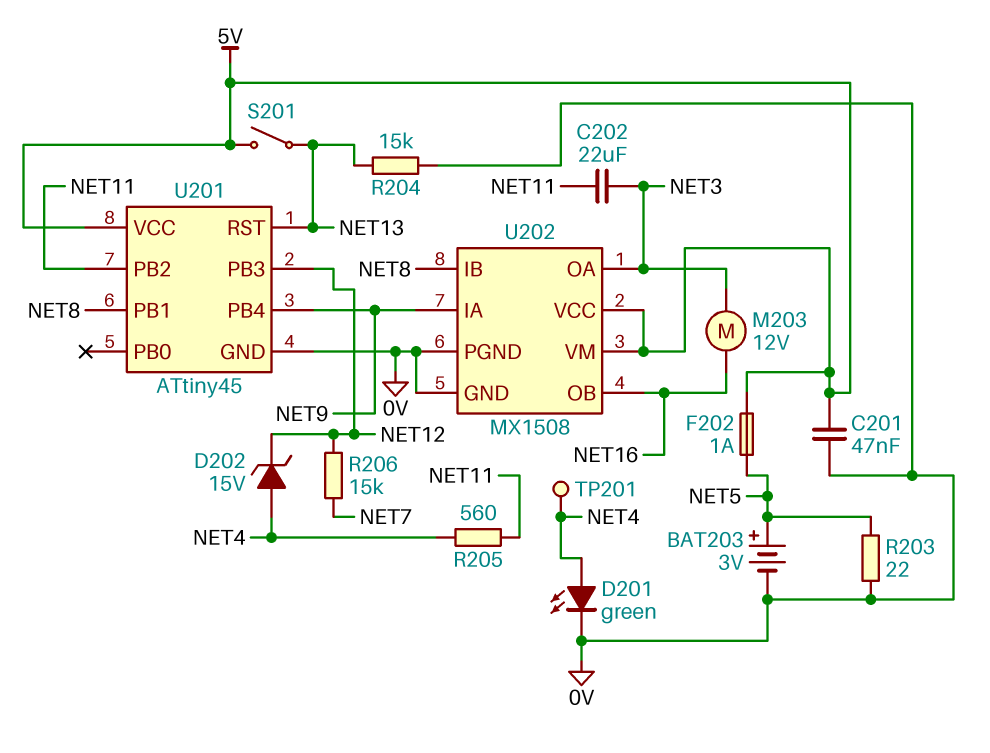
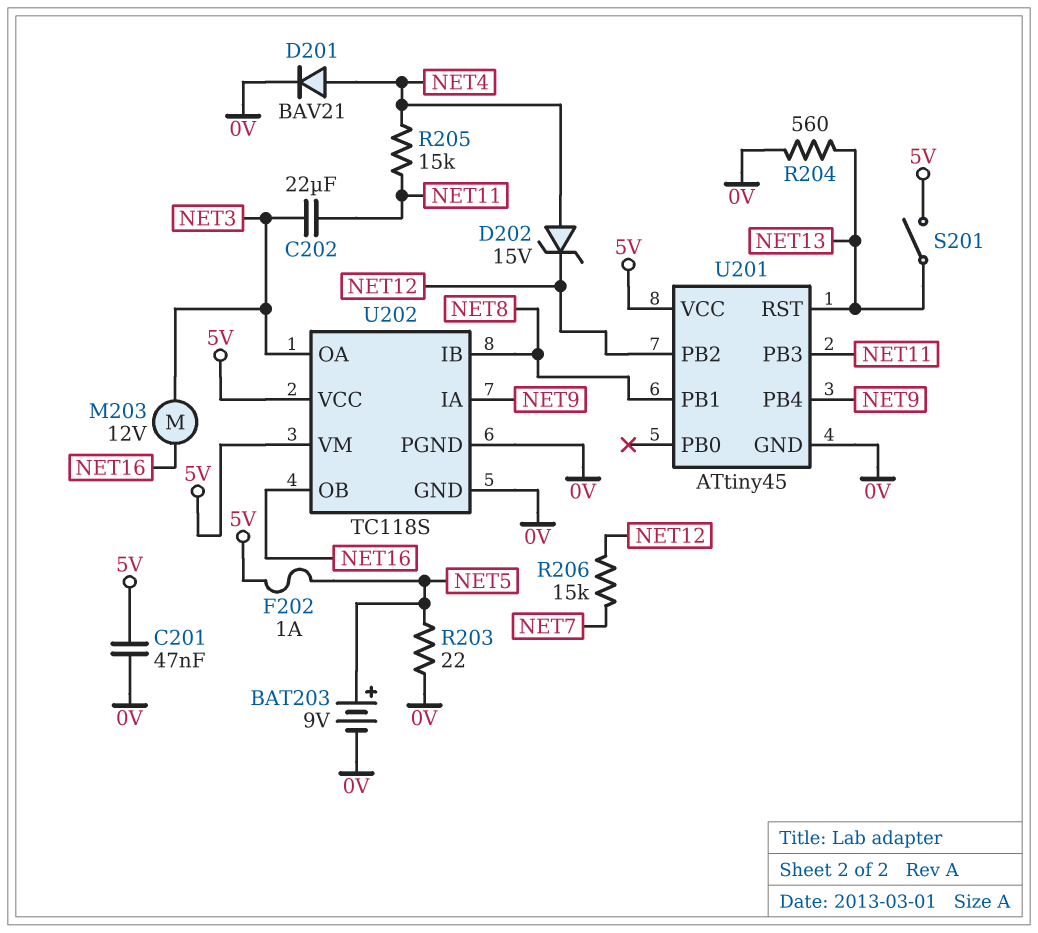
BAT203: 3V (plus NET5, minus 0V) -> 9V (plus NET5, minus 0V)
D201: LED green (A NET4, K 0V) -> diode BAV21 (A NET4, K 0V)
R204: 15k (0V, NET13) -> 560 (0V, NET13)
R205: 560 (NET4, NET11) -> 15k (NET4, NET11)
TP201: test point (NET4) -> none
U201 pin PB2: NET11 -> NET12
U201 pin PB3: NET12 -> NET11
U202: MX1508 -> TC118S

